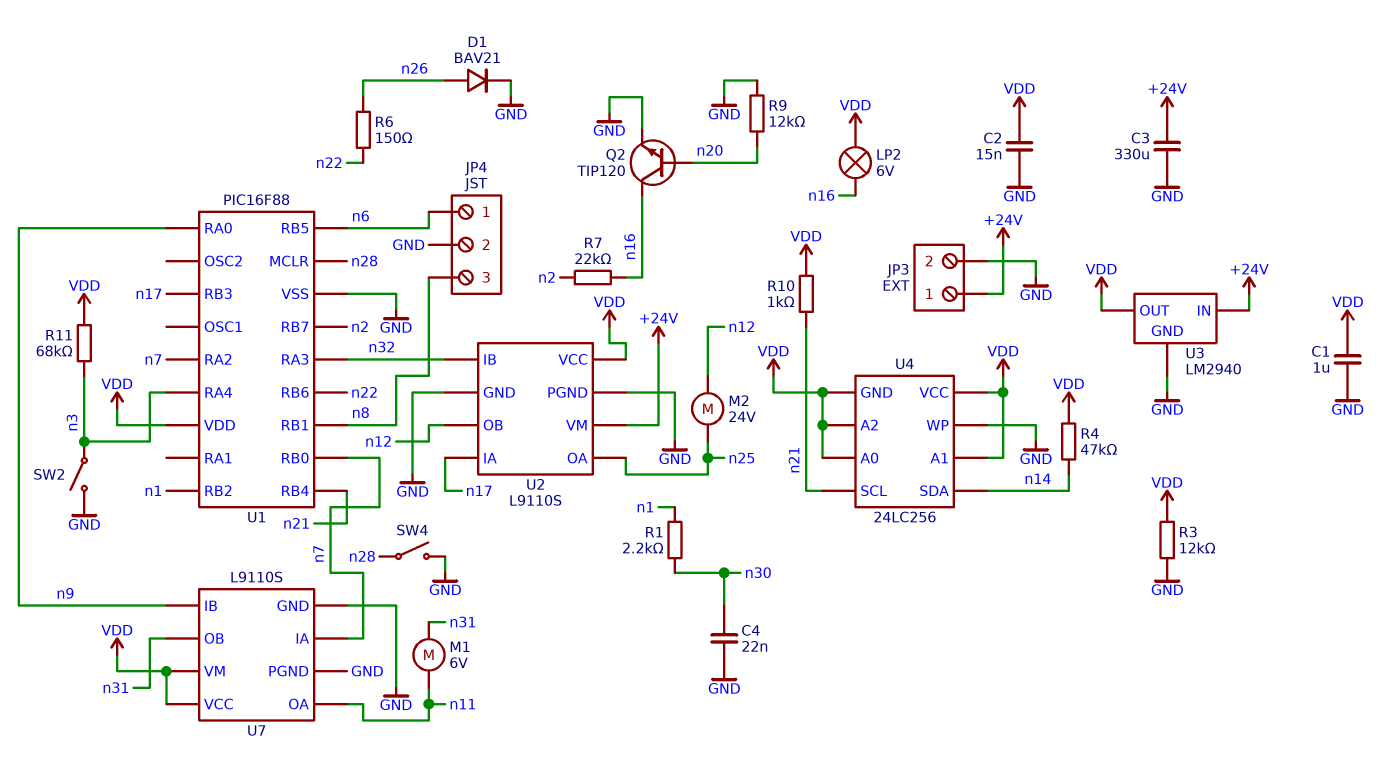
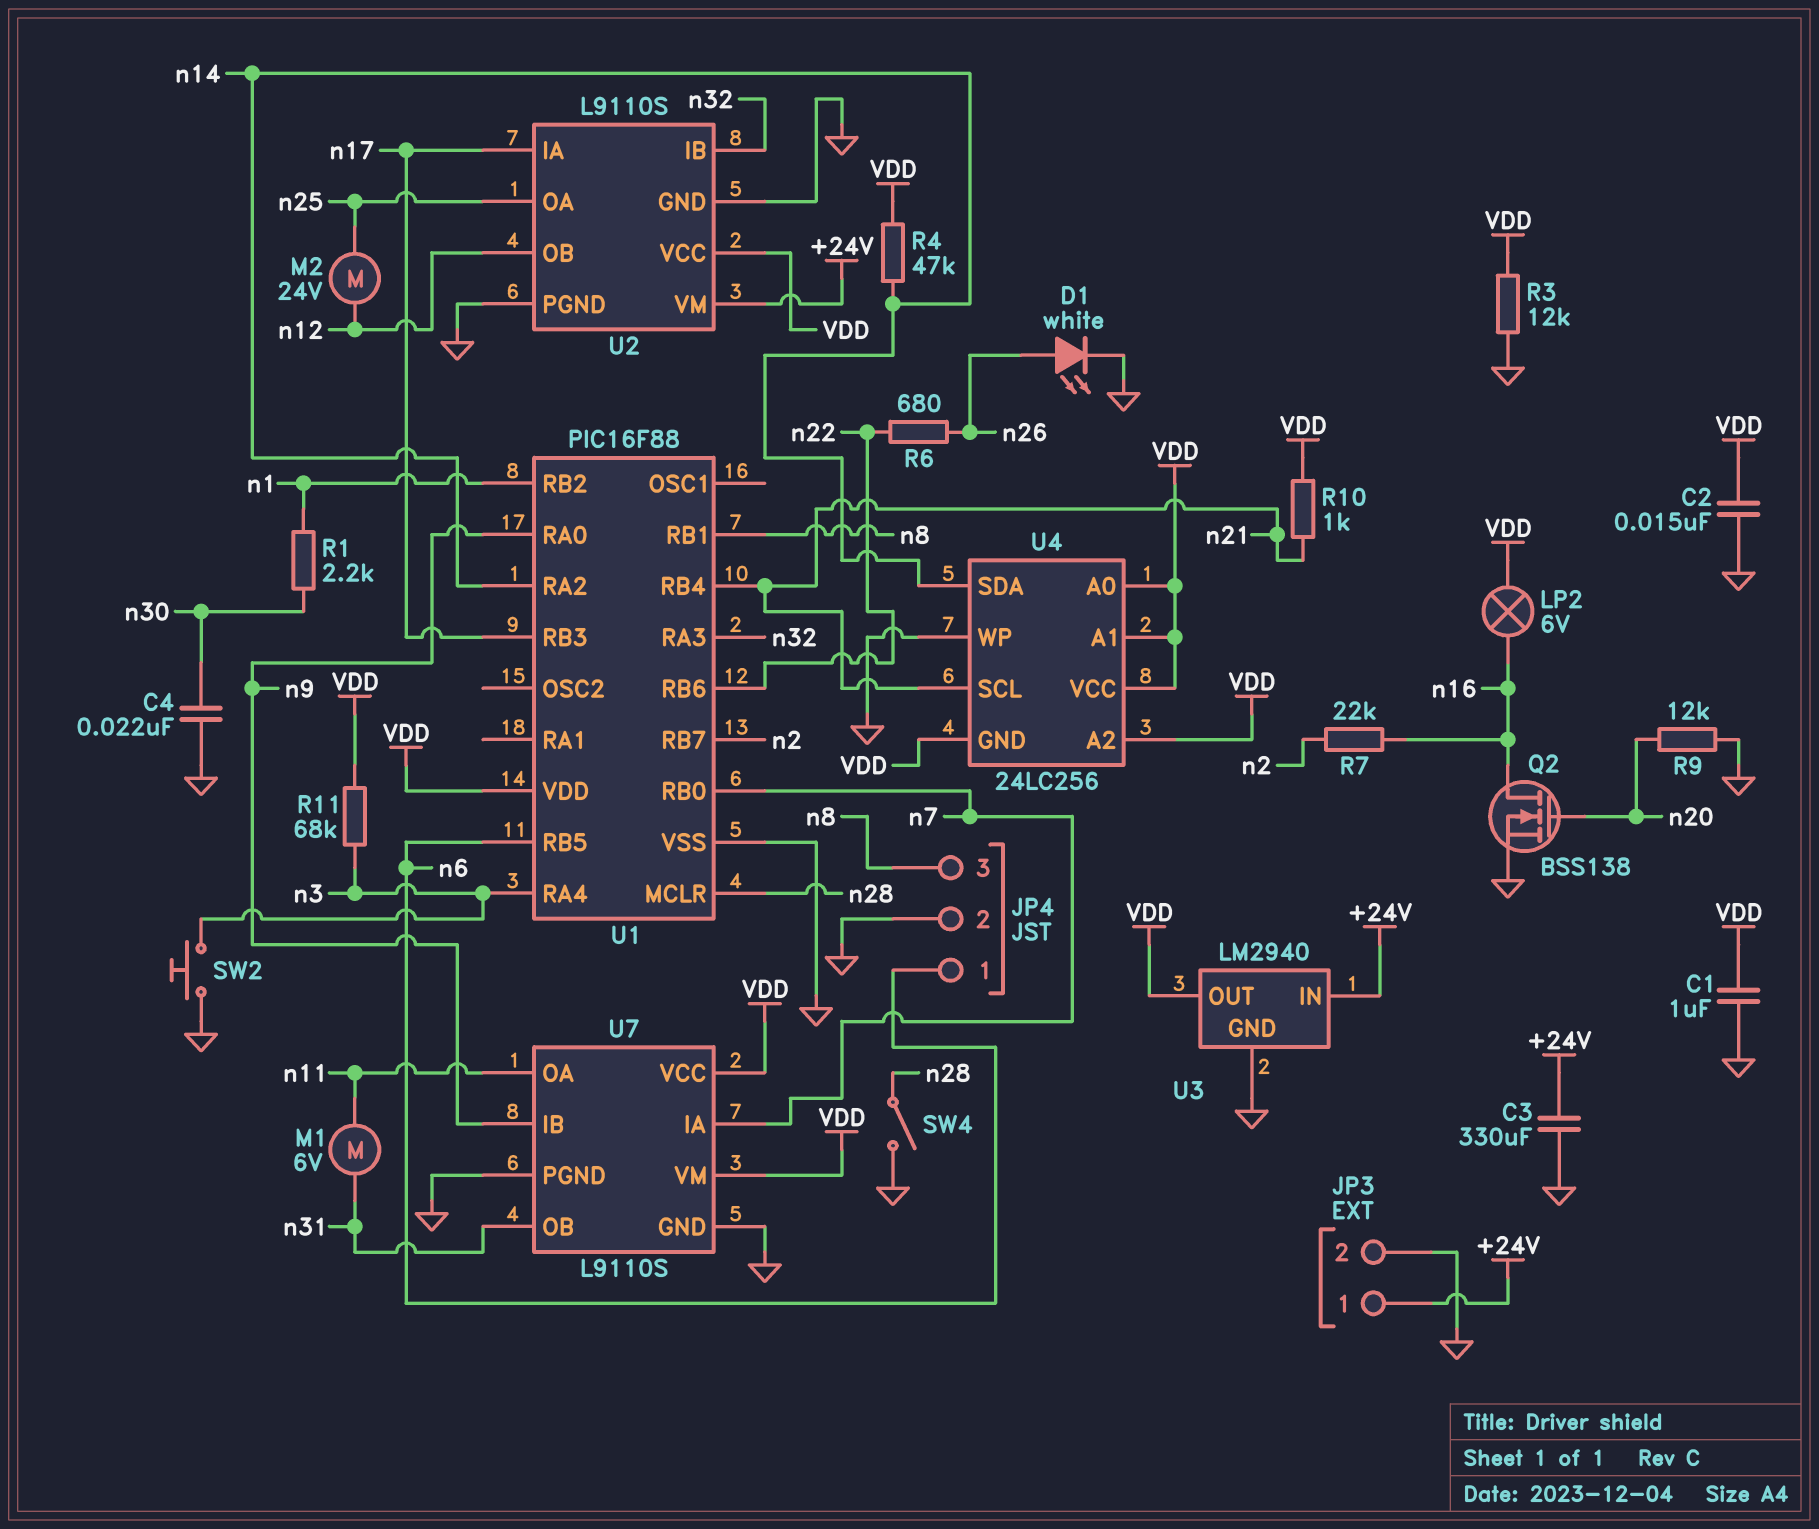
D1: diode BAV21 (A n26, K GND) -> LED white (A n26, K GND)
Q2: NPN TIP120 (B n20, C n16, E GND) -> NMOS BSS138 (G n20, D n16, S GND)
R6: 150 (n22, n26) -> 680 (n22, n26)
SW2: switch (GND, n3) -> button (GND, n3)
U1 pin RA2: n7 -> n14

